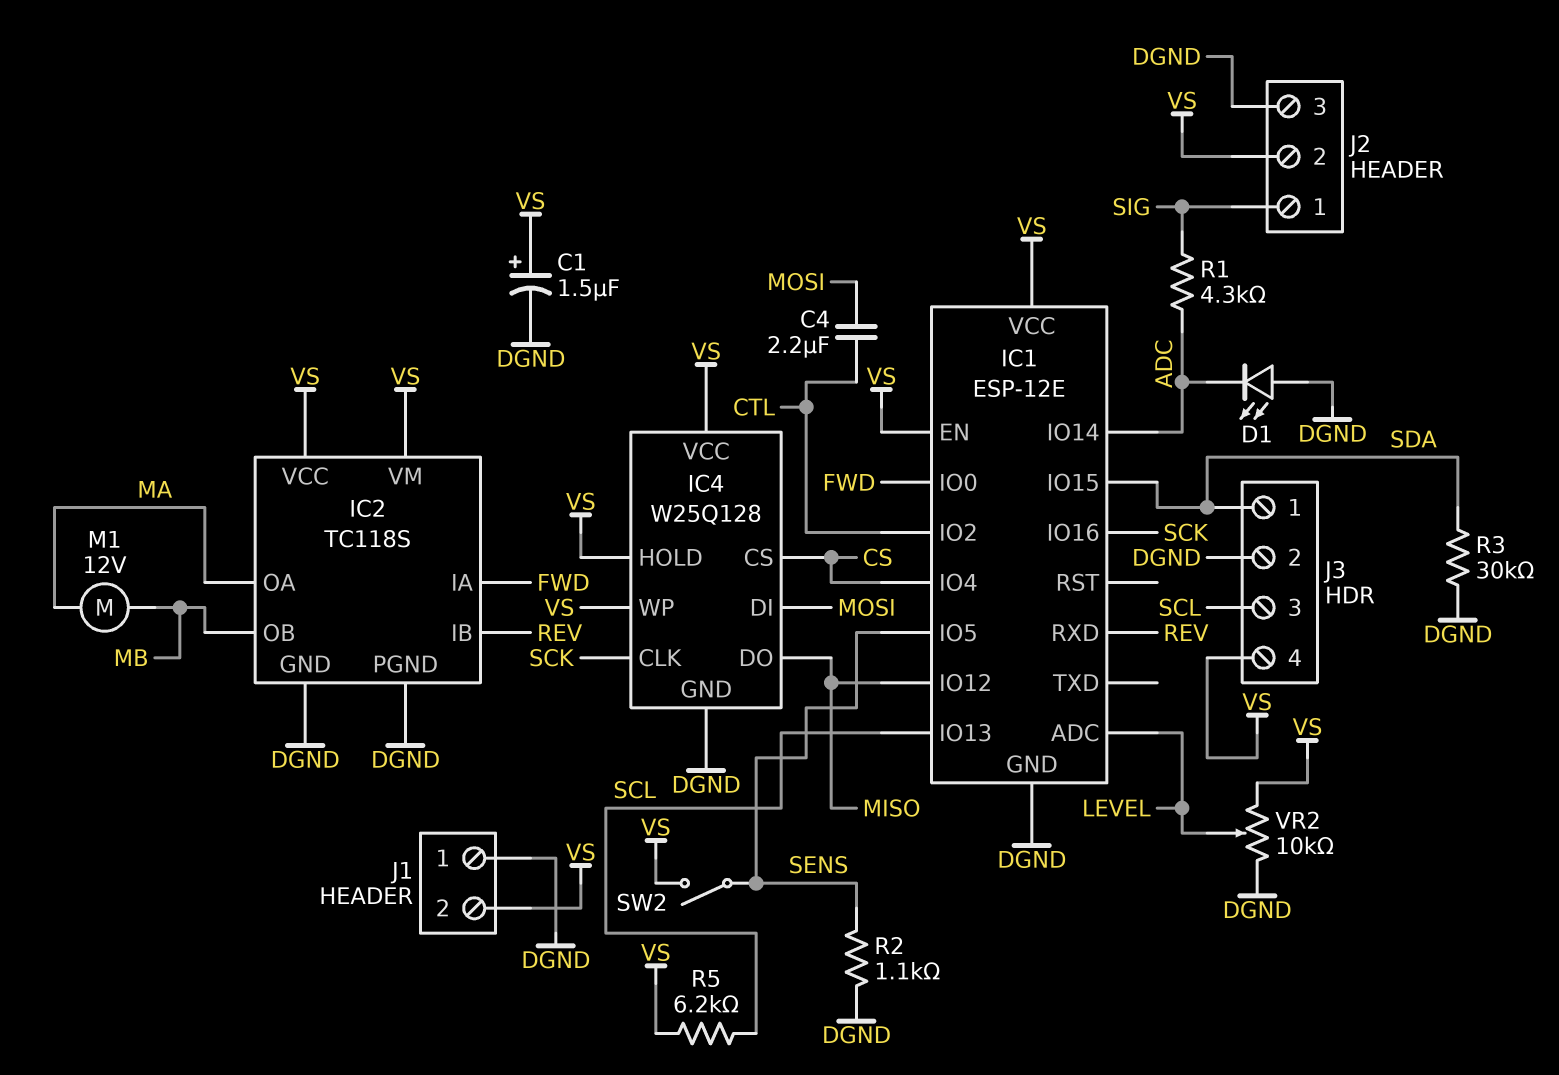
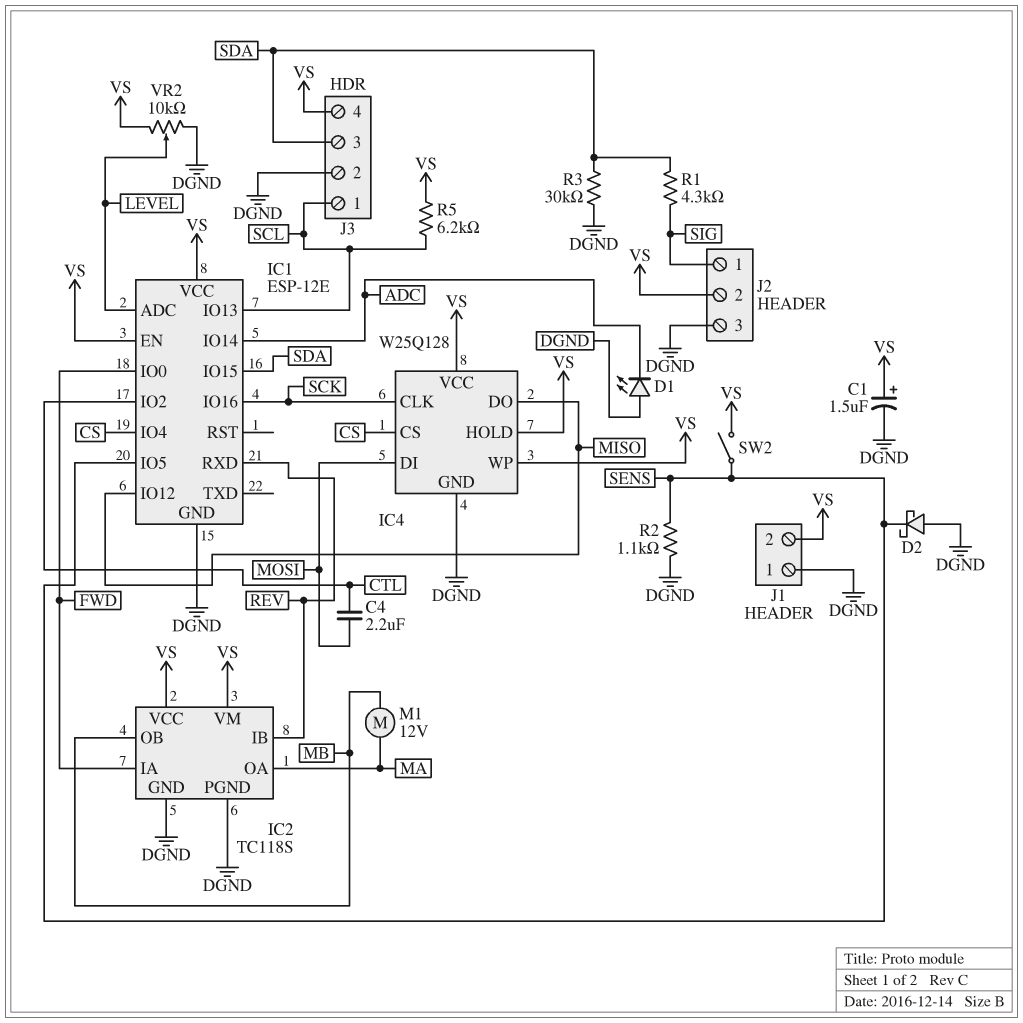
D2: none -> schottky (A DGND, K SENS)
J3 pin 1: SDA -> SCL
J3 pin 3: SCL -> SDA
R1: 4.3k (ADC, SIG) -> 4.3k (SDA, SIG)

